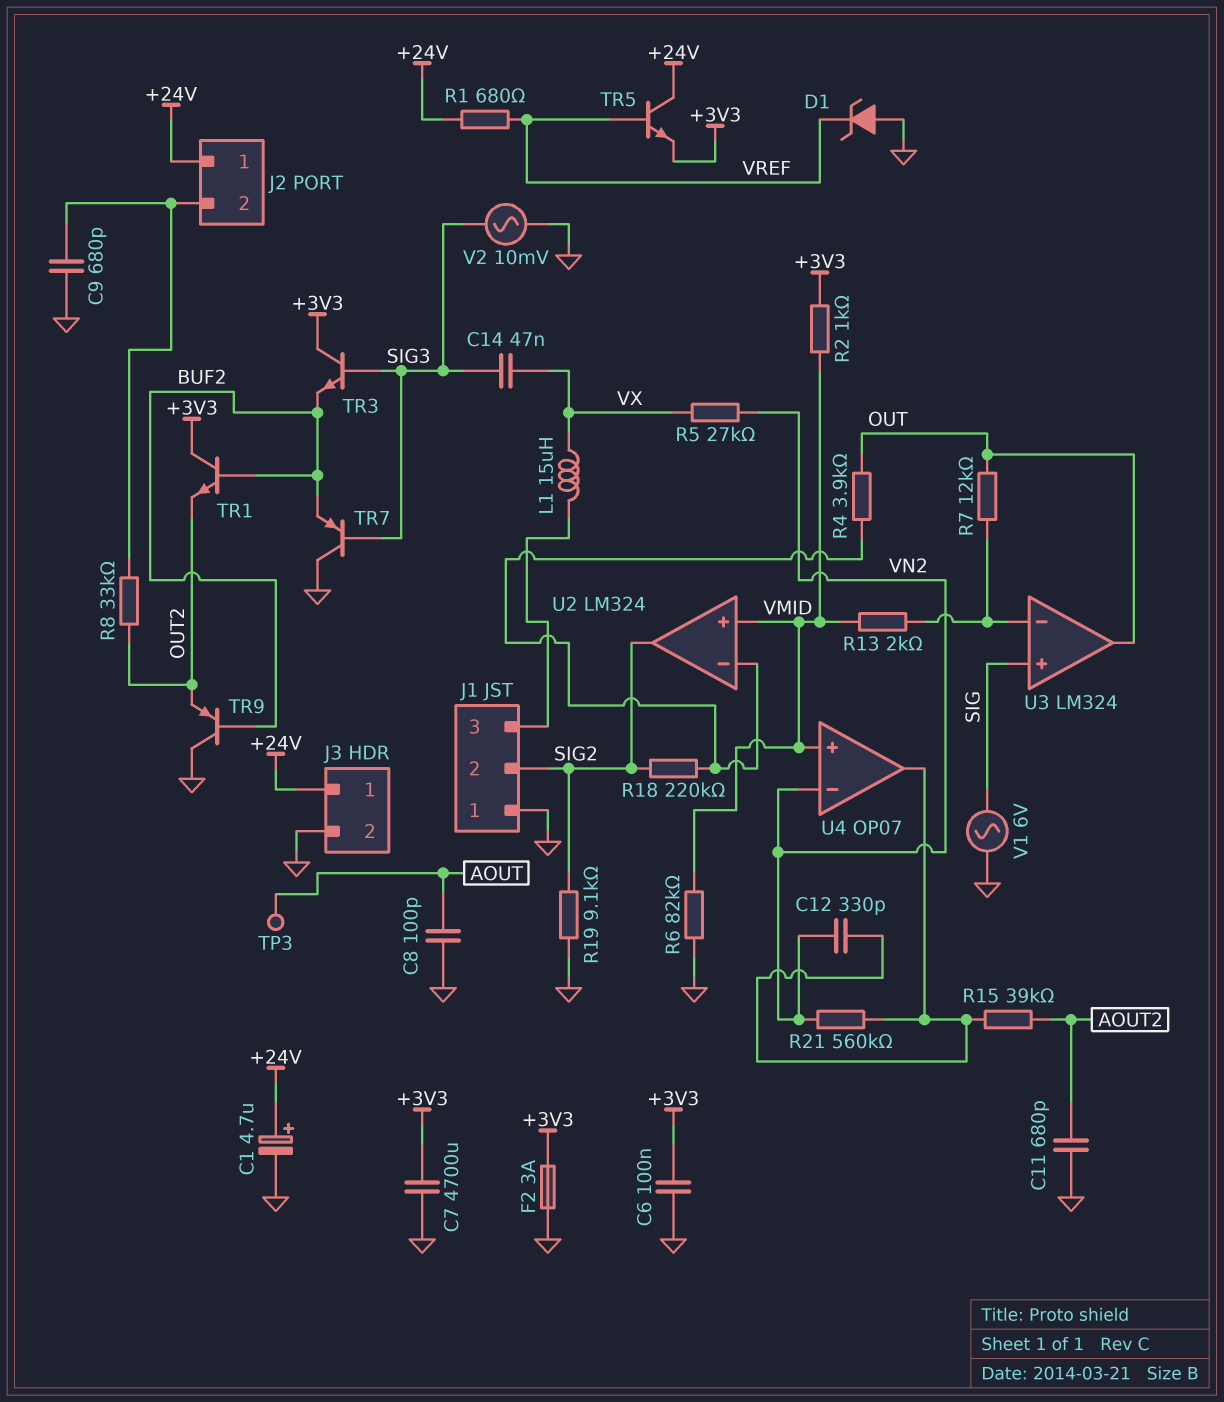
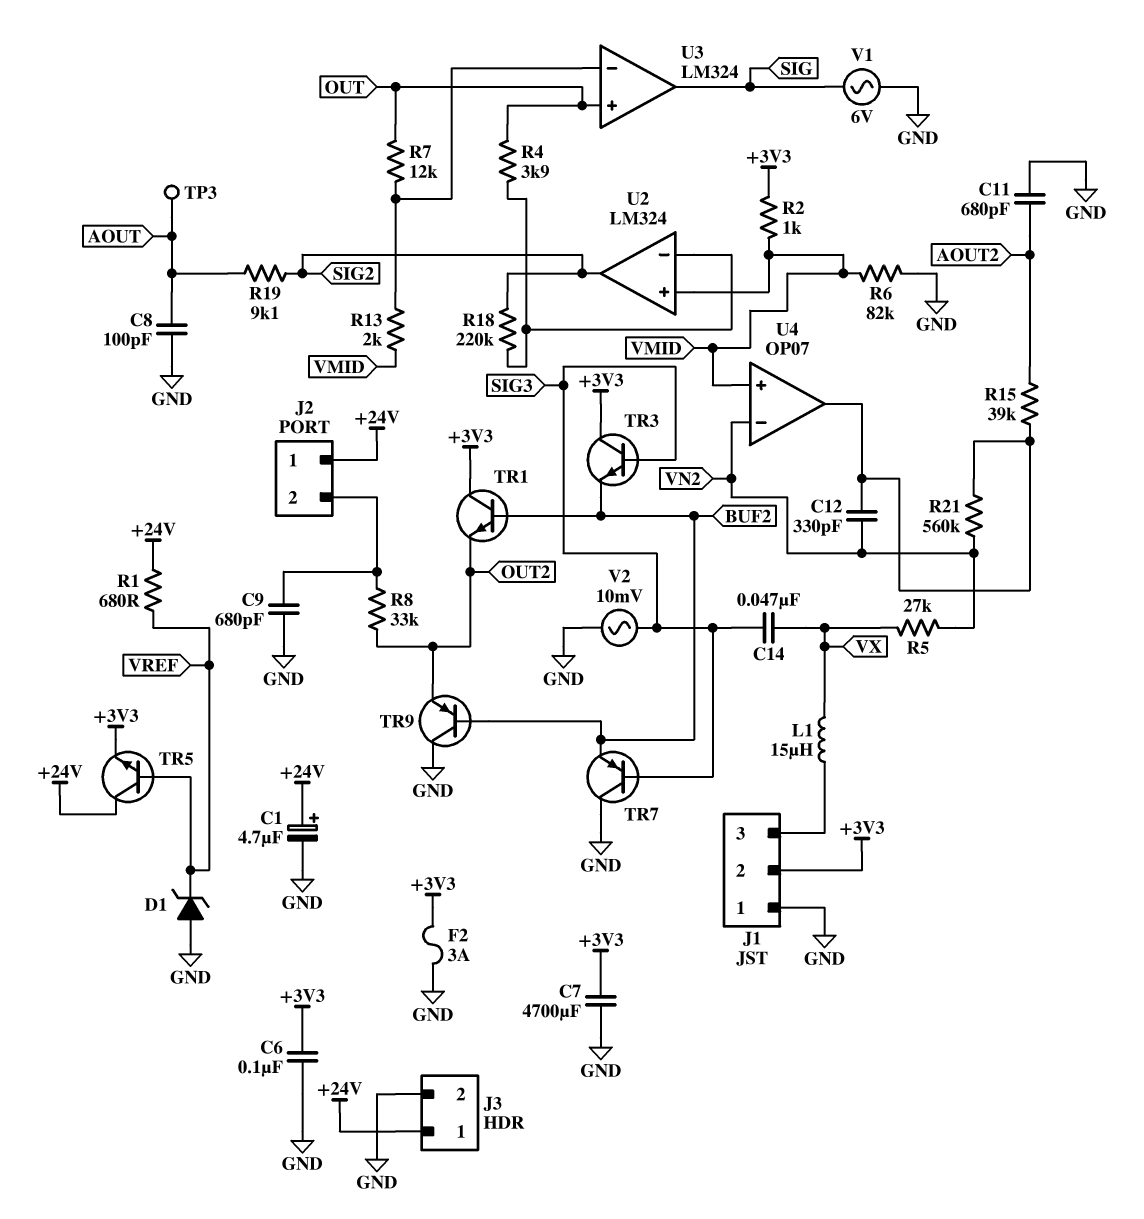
J1 pin 2: SIG2 -> +3V3
R19: 9.1k (GND, SIG2) -> 9.1k (AOUT, SIG2)
U3 pin in+: SIG -> OUT
U3 pin out: OUT -> SIG

